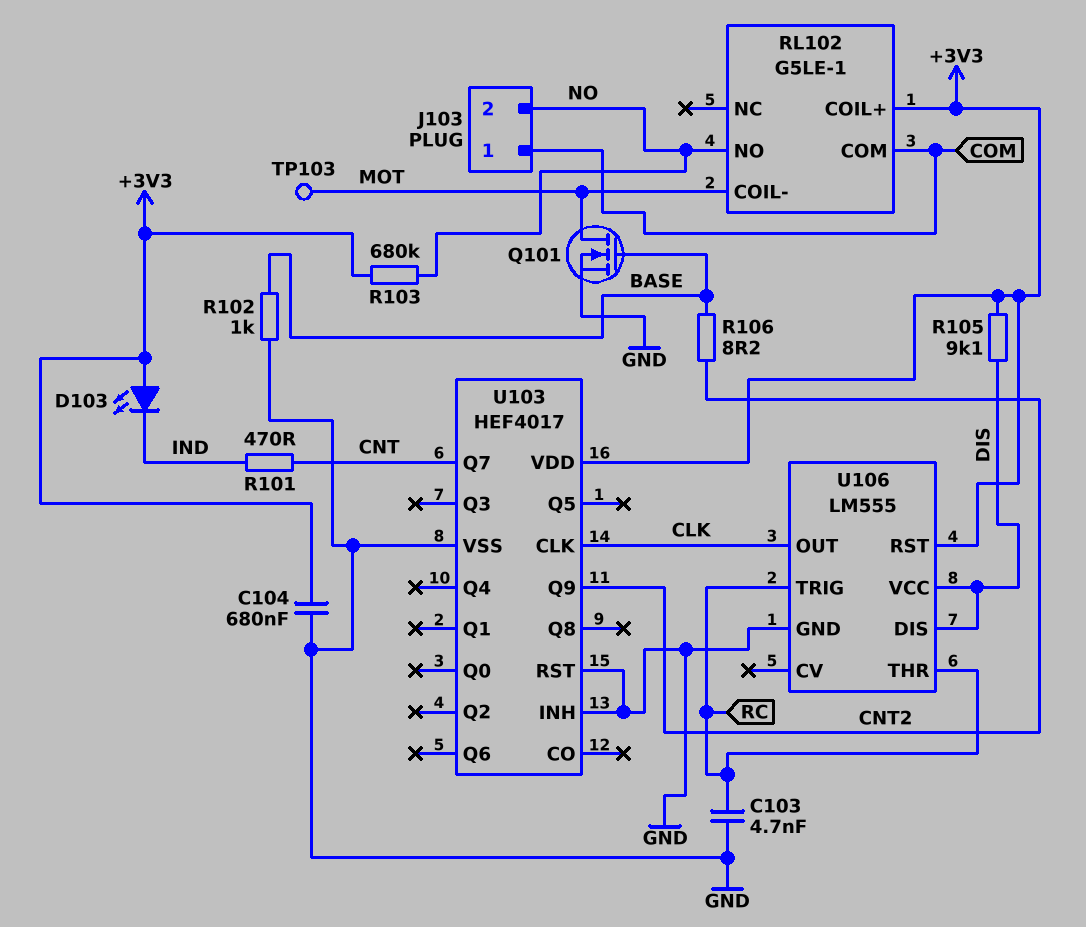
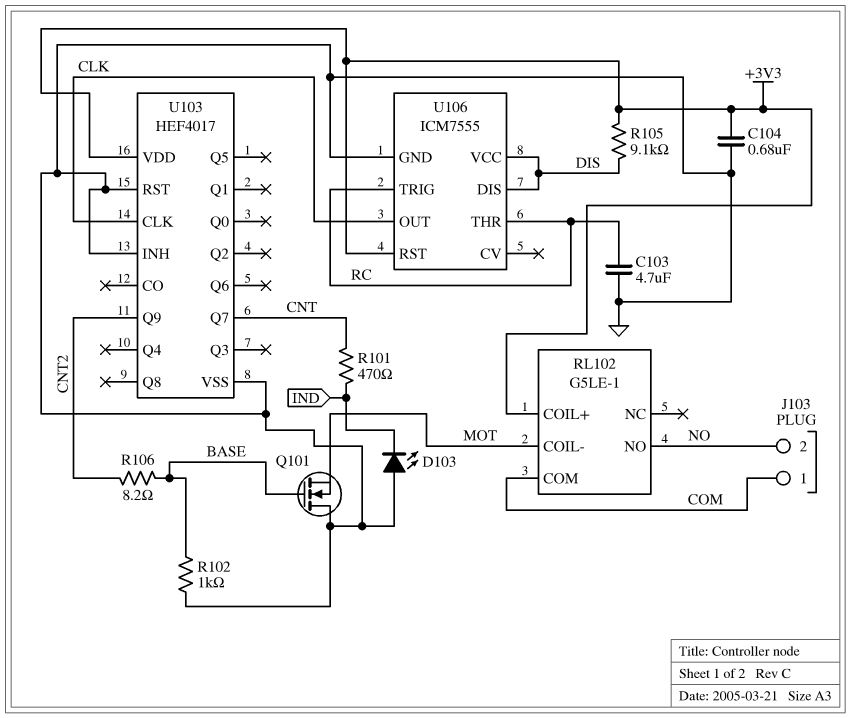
C103: 4.7nF (GND, RC) -> 4.7uF (GND, RC)
D103: LED (A +3V3, K IND) -> LED (A GND, K IND)
Q101: NMOS (G BASE, D MOT, S GND) -> NMOS (G BASE, D GND, S MOT)
R103: 680k (+3V3, NO) -> none
TP103: test point (MOT) -> none
U106: LM555 -> ICM7555

